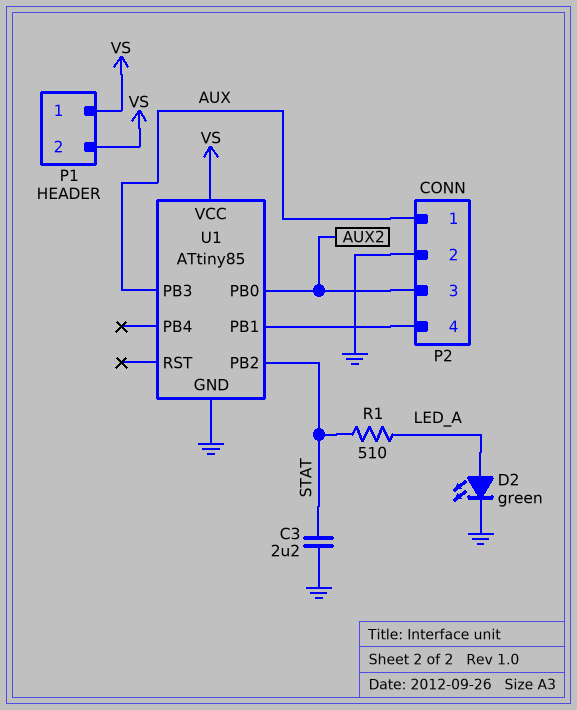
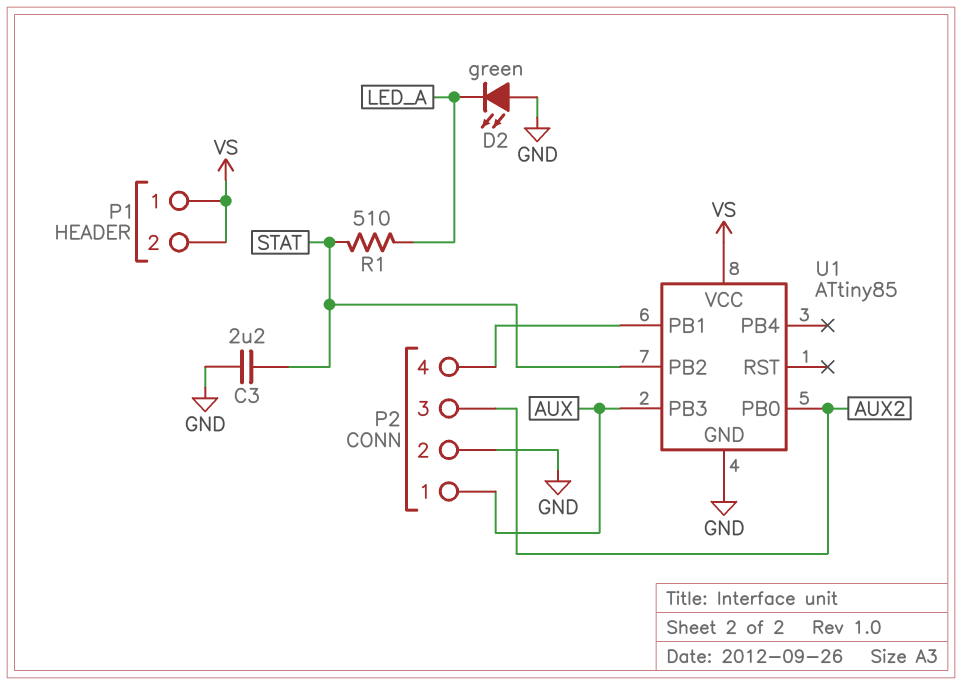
D2: LED green (A LED_A, K GND) -> LED green (A GND, K LED_A)

